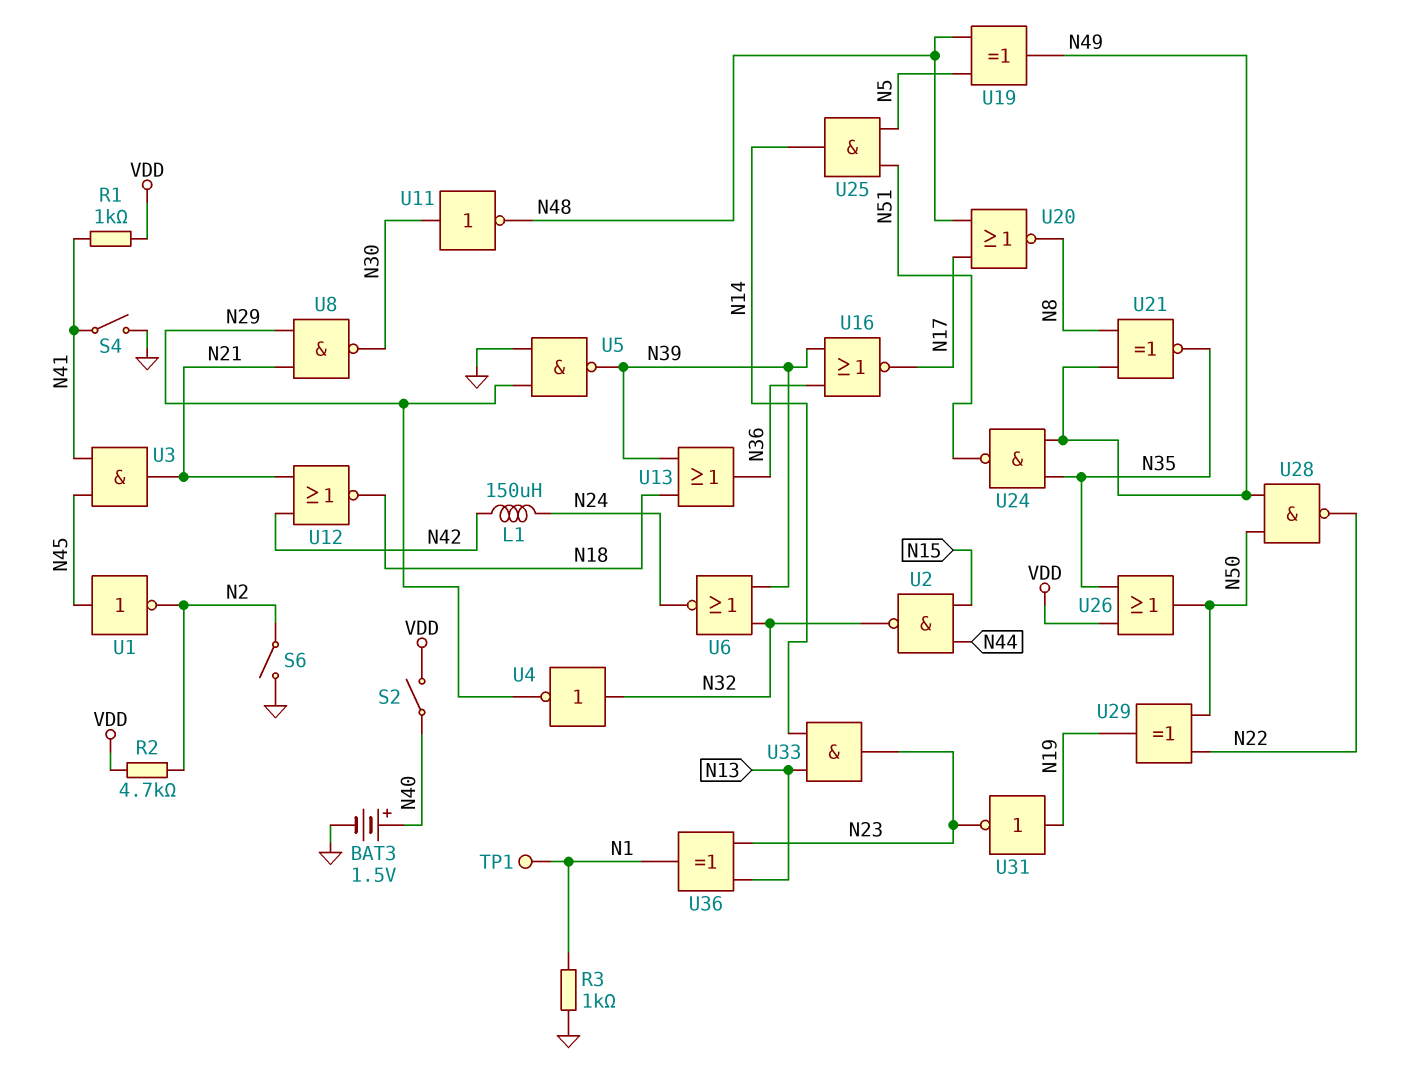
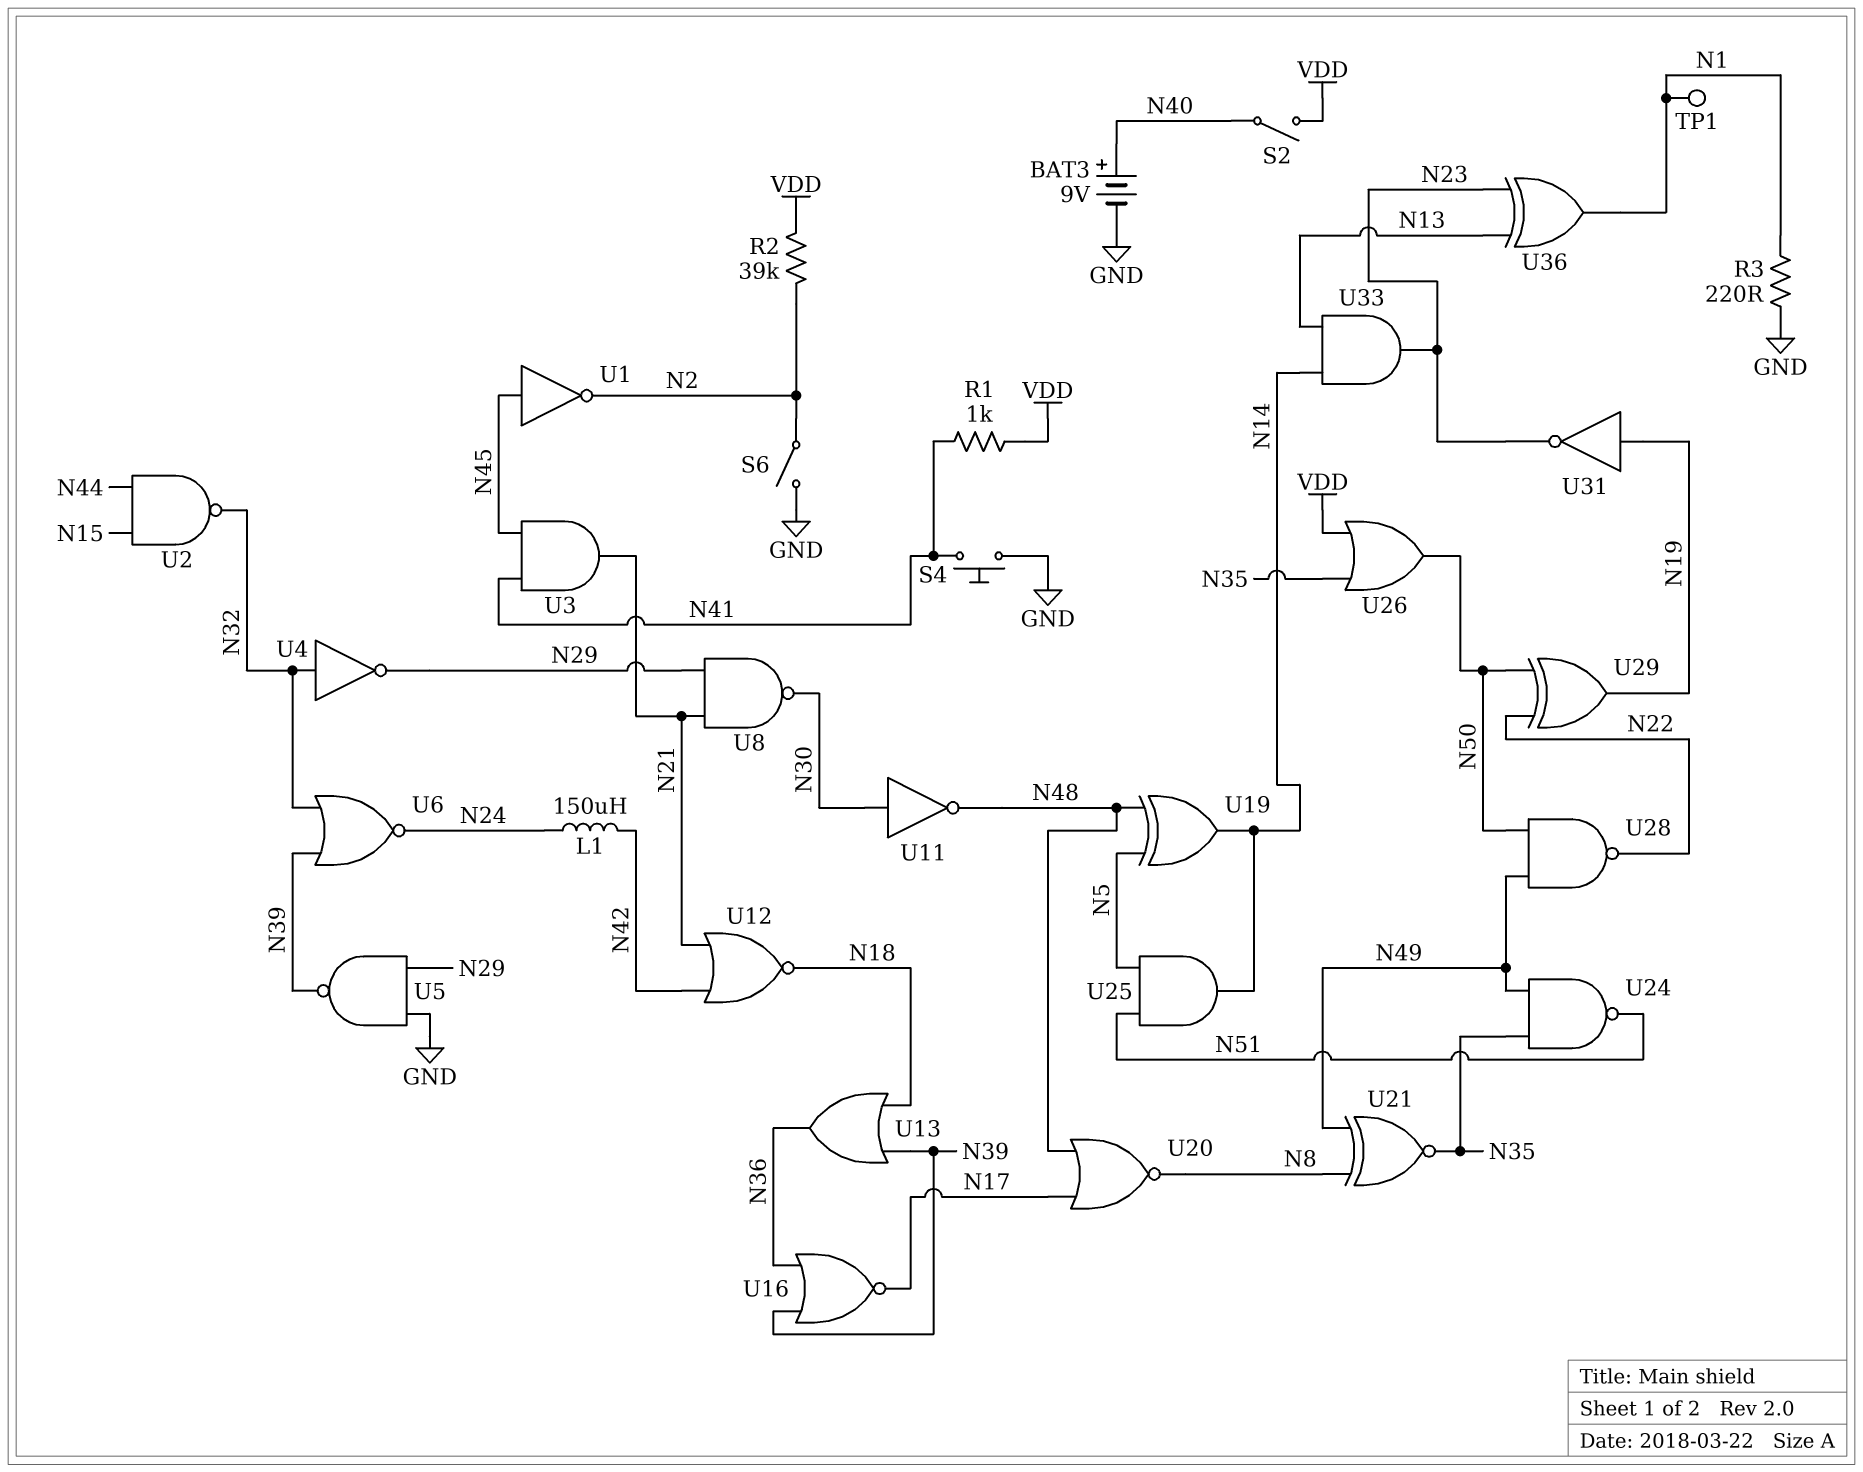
BAT3: 1.5V (plus N40, minus GND) -> 9V (plus N40, minus GND)
R2: 4.7k (N2, VDD) -> 39k (N2, VDD)
R3: 1k (GND, N1) -> 220 (GND, N1)
S4: switch (GND, N41) -> button (GND, N41)
U19: XOR (in N5, in N48, out N49) -> XOR (in N5, in N48, out N14)

